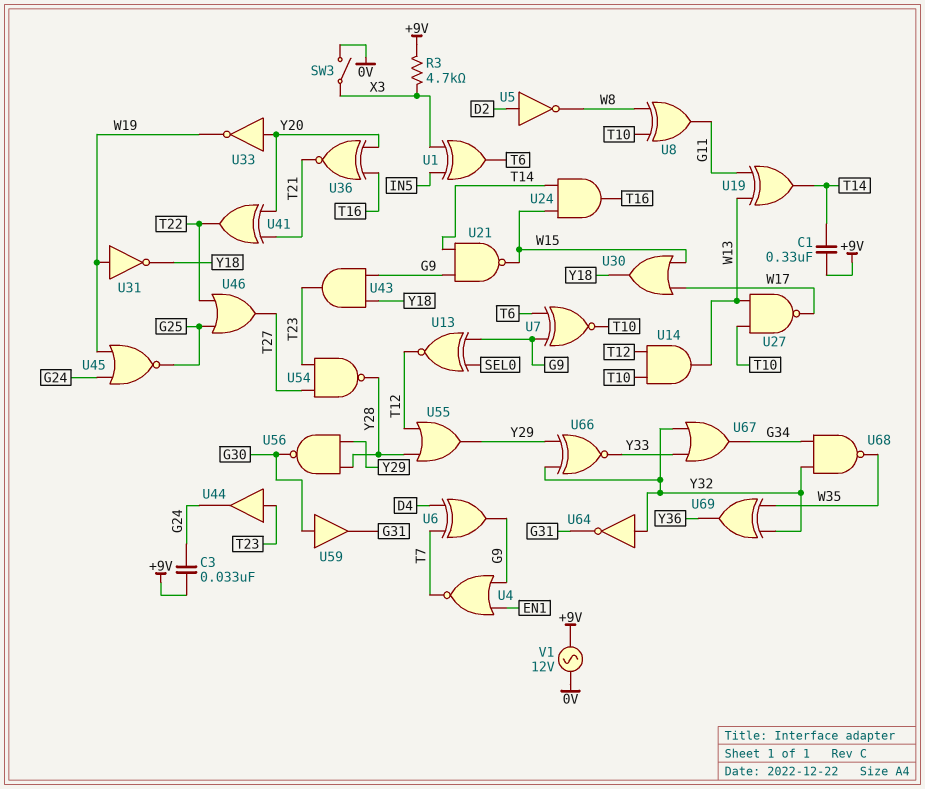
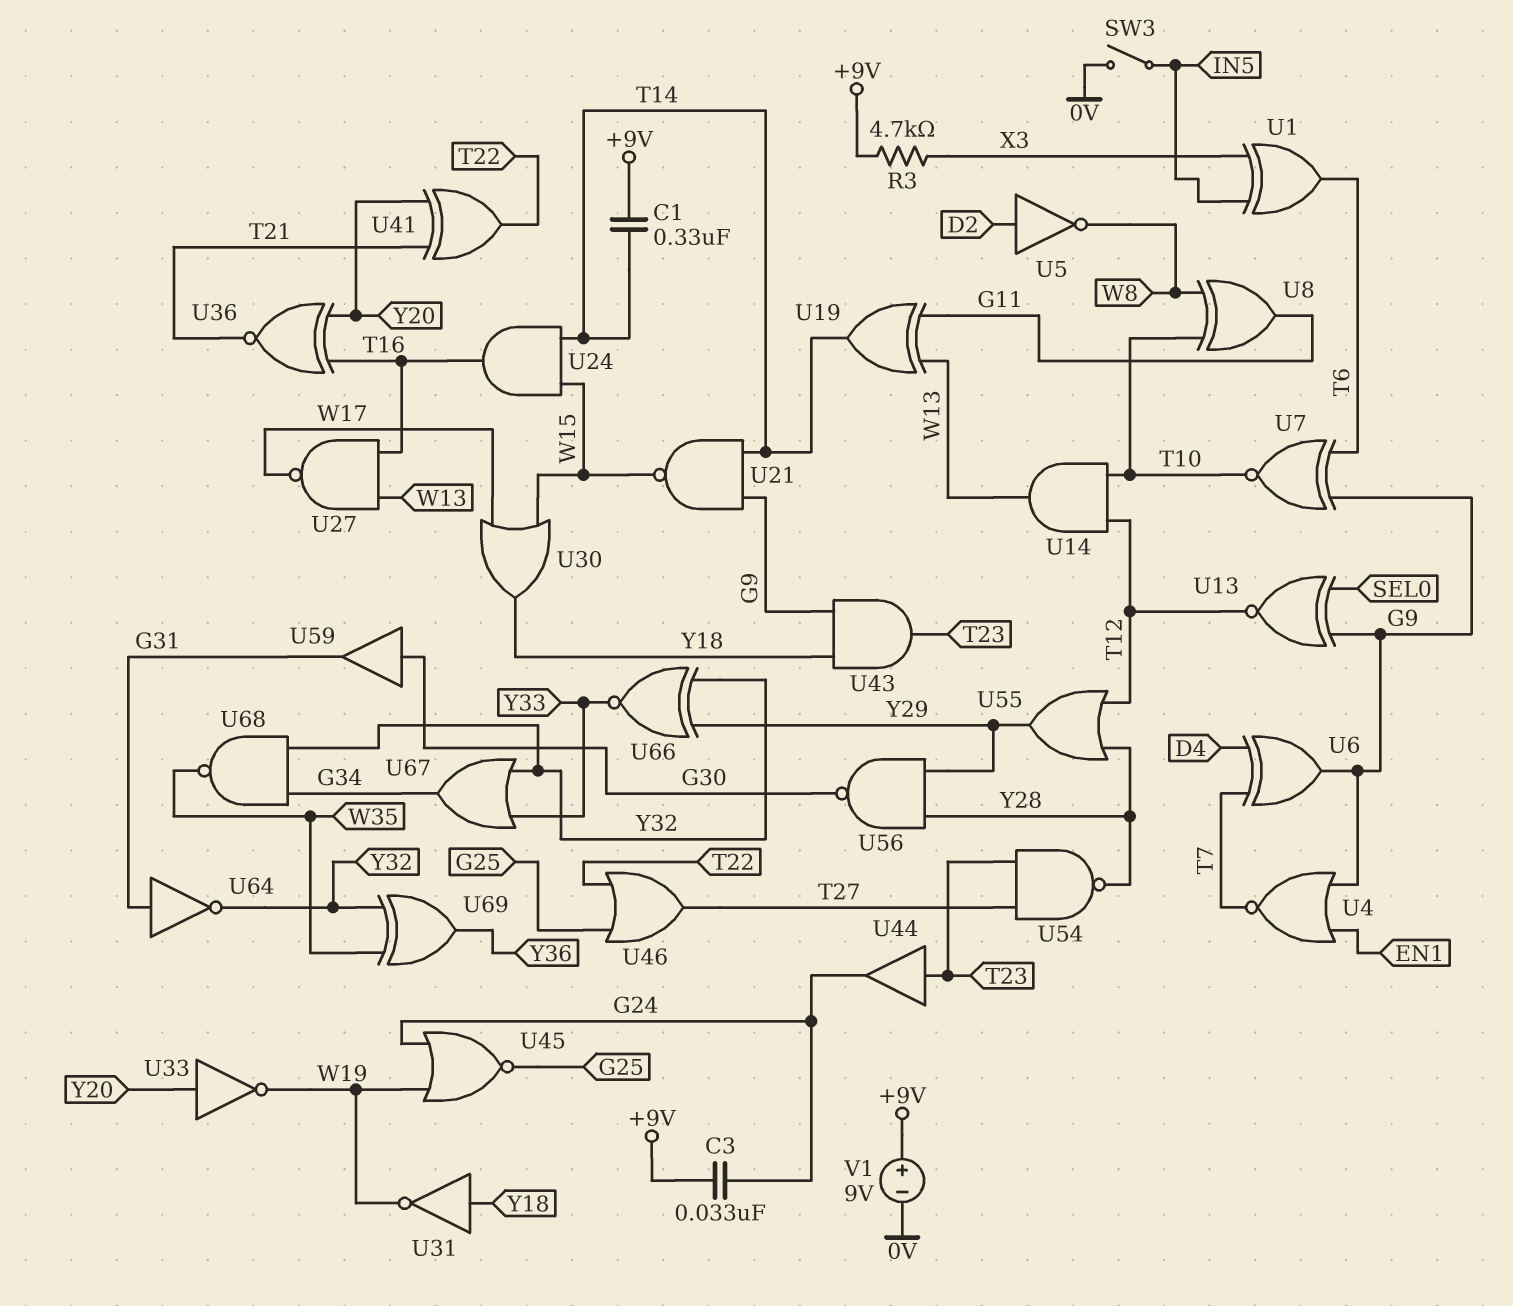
SW3: switch (0V, X3) -> switch (0V, IN5)
U27: NAND (in T10, in W13, out W17) -> NAND (in T16, in W13, out W17)
U31: NOT (in W19, out Y18) -> NOT (in Y18, out W19)
U64: NOT (in Y32, out G31) -> NOT (in G31, out Y32)
V1: AC 12V (+9V, 0V) -> 9V (plus +9V, minus 0V)

